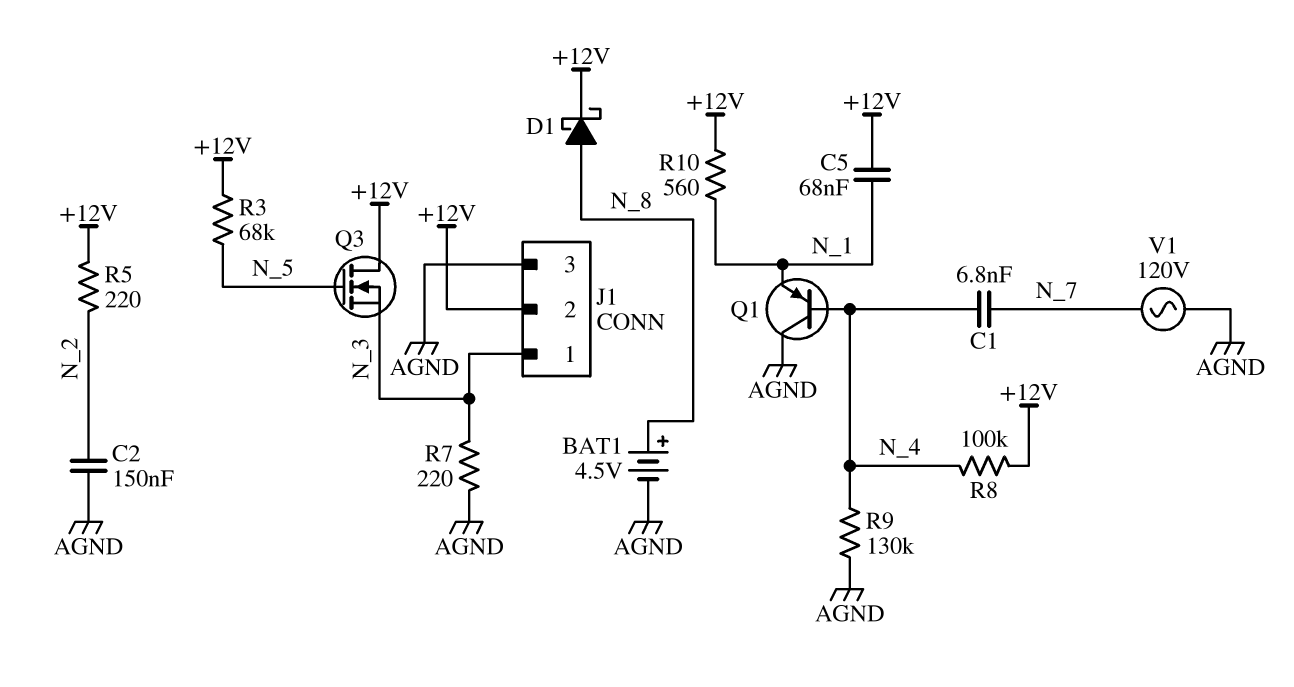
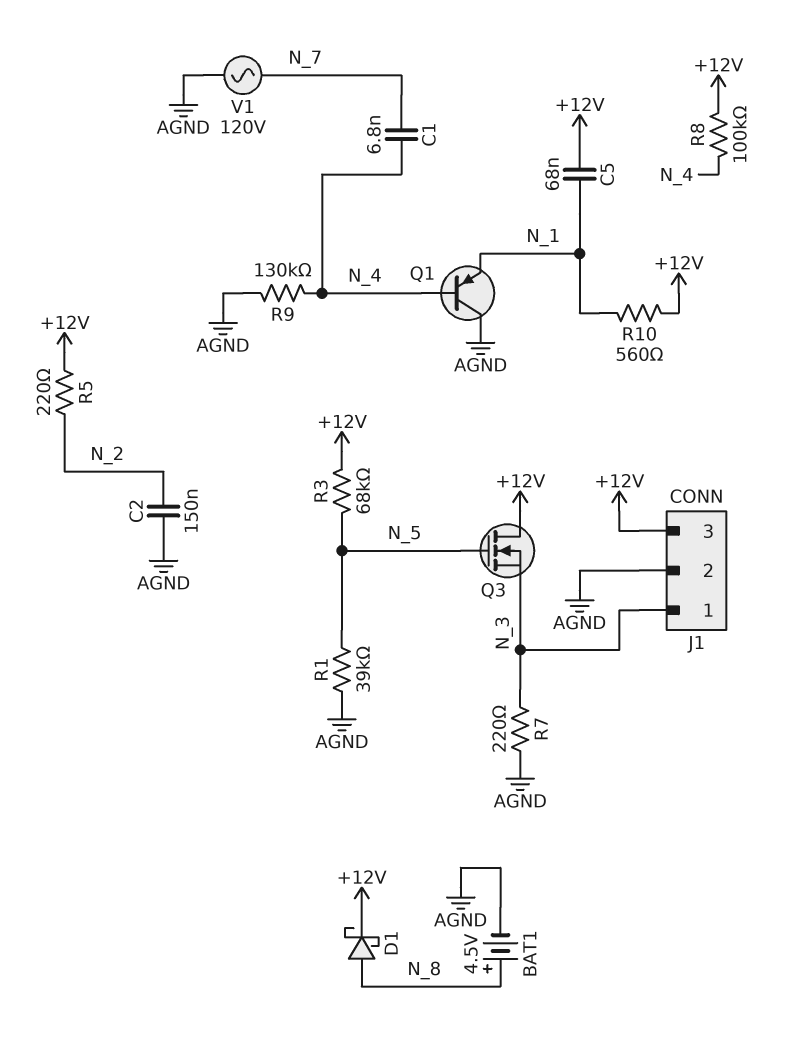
J1 pin 2: +12V -> AGND
J1 pin 3: AGND -> +12V
R1: none -> 39k (AGND, N_5)

